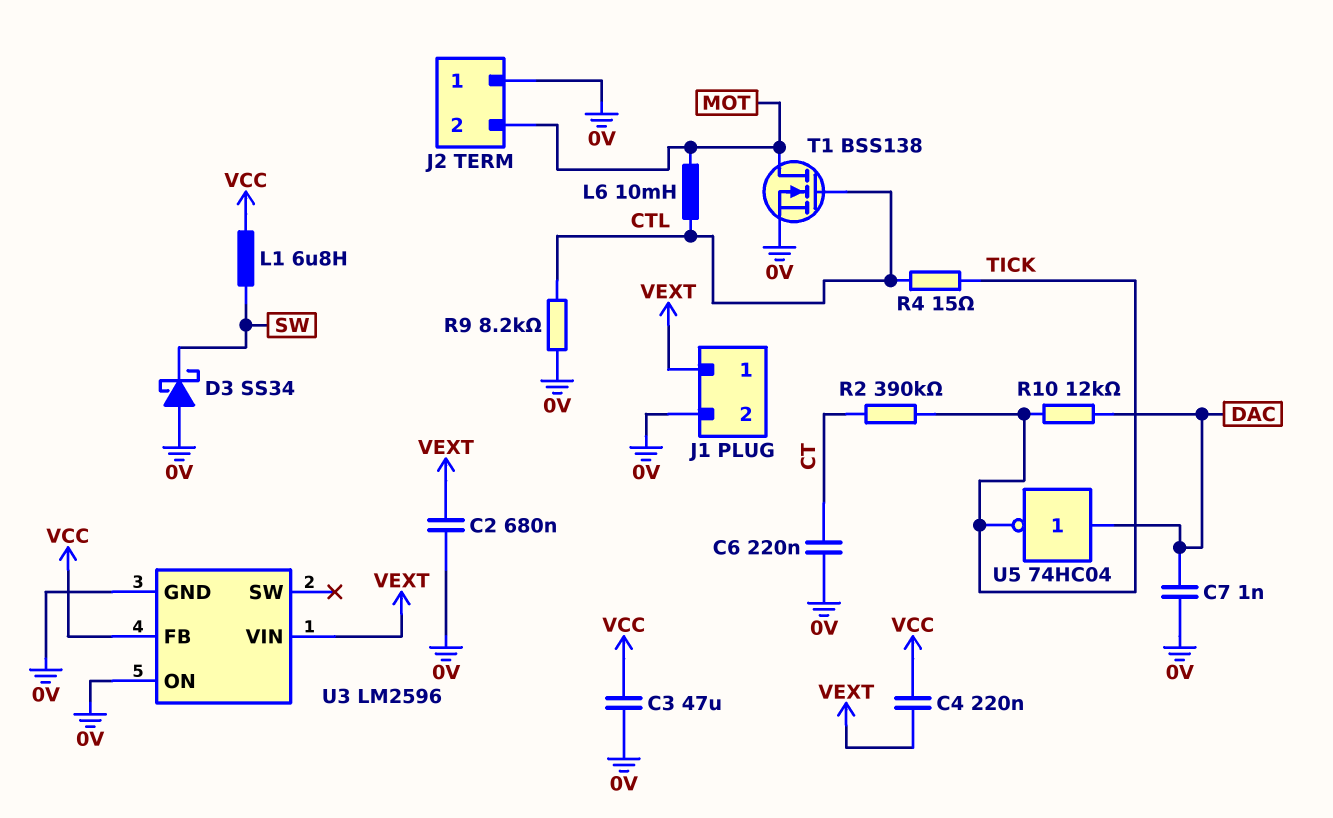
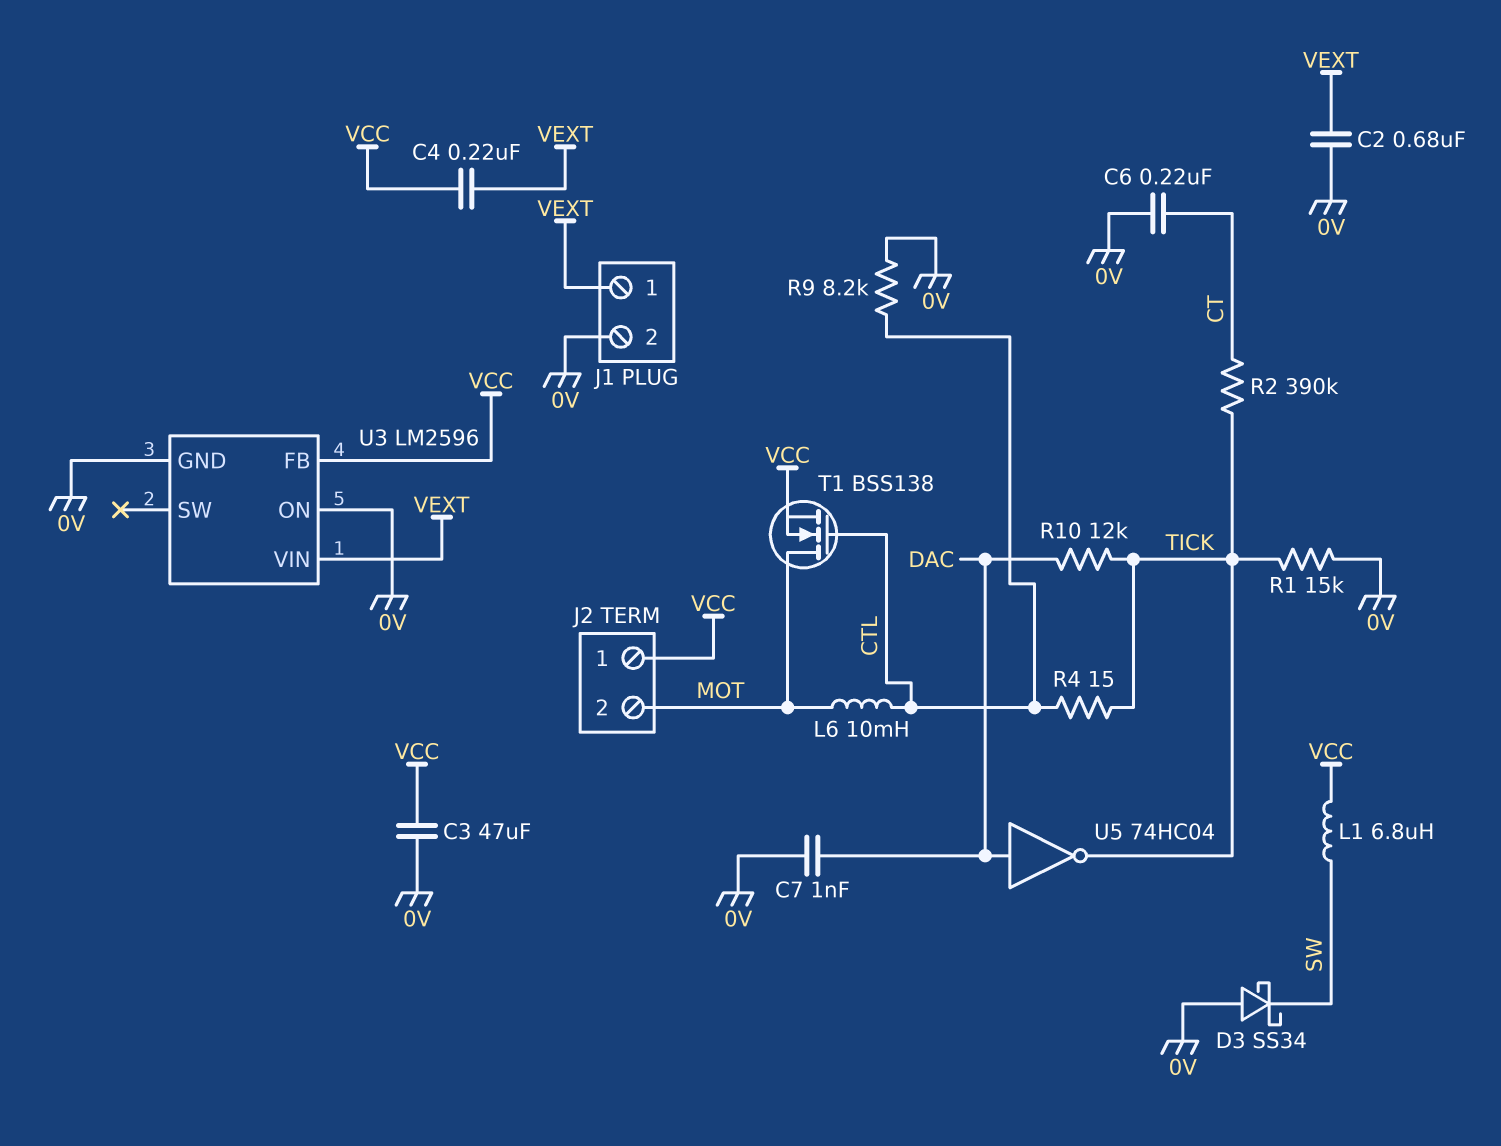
J2 pin 1: 0V -> VCC
R1: none -> 15k (0V, TICK)
T1: NMOS BSS138 (G CTL, D MOT, S 0V) -> NMOS BSS138 (G CTL, D MOT, S VCC)

